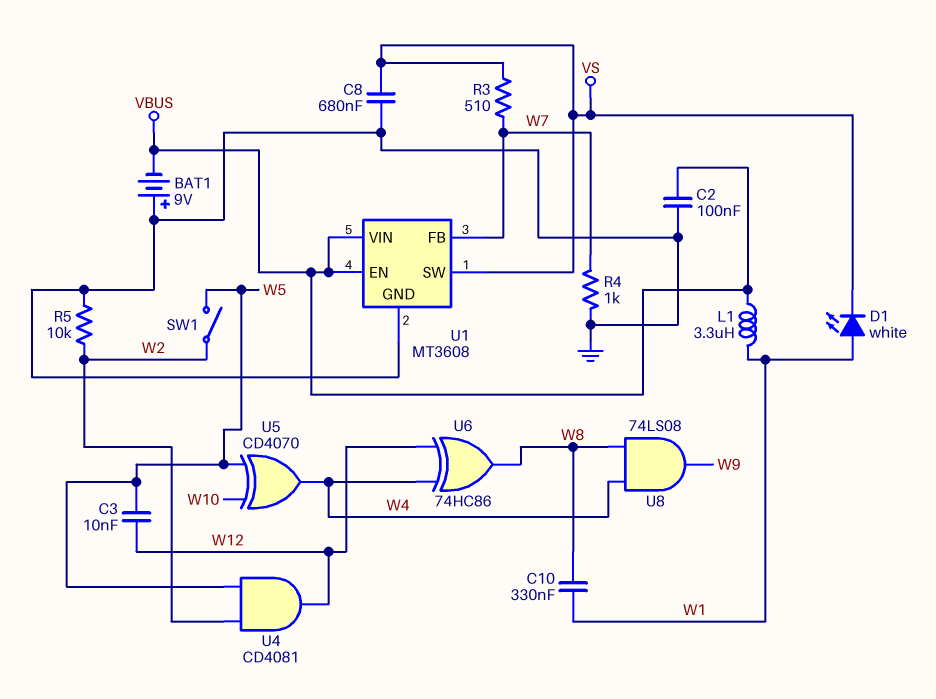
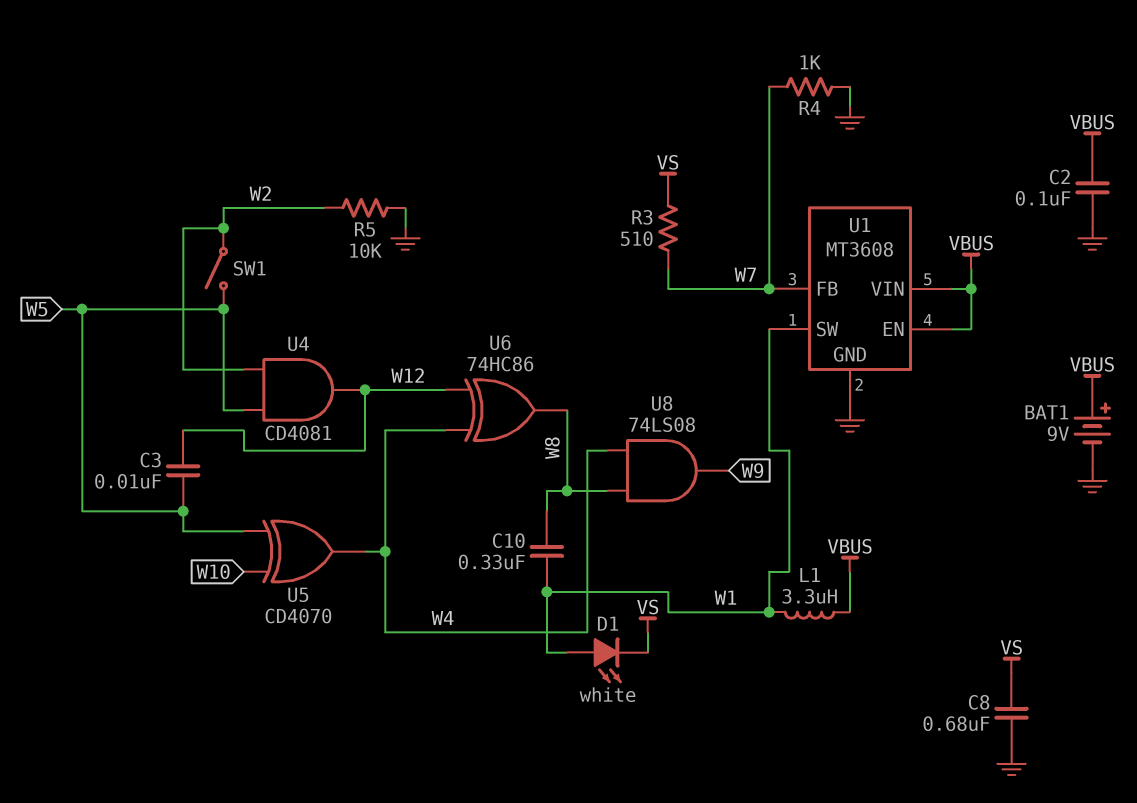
BAT1: 9V (plus GND, minus VBUS) -> 9V (plus VBUS, minus GND)
U1 pin SW: VS -> W1

